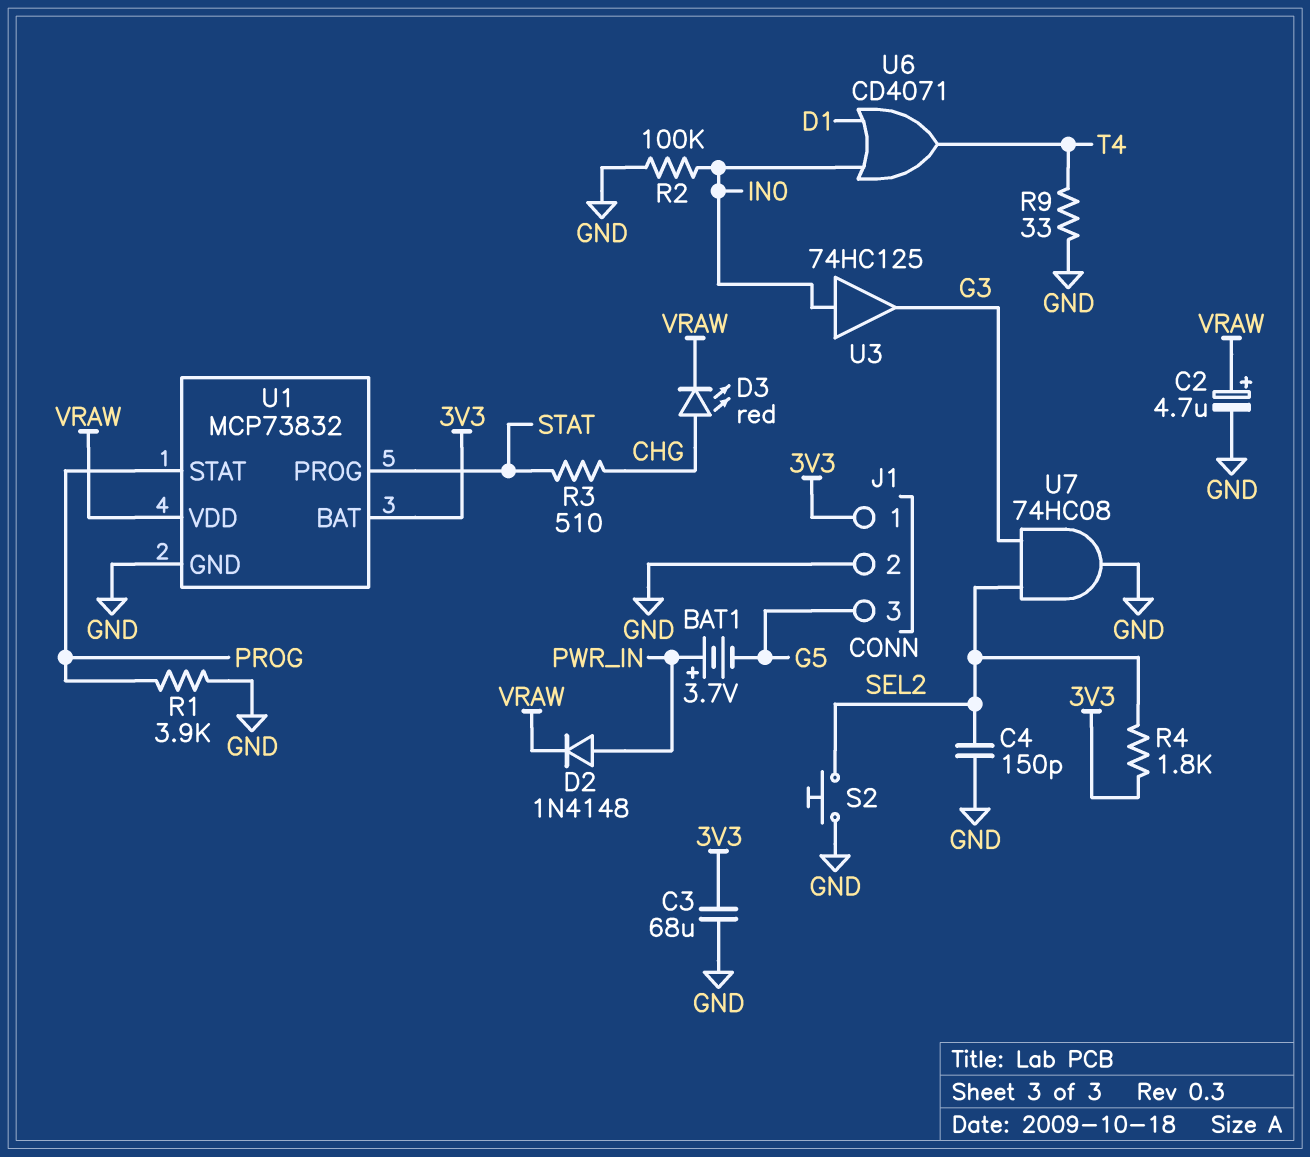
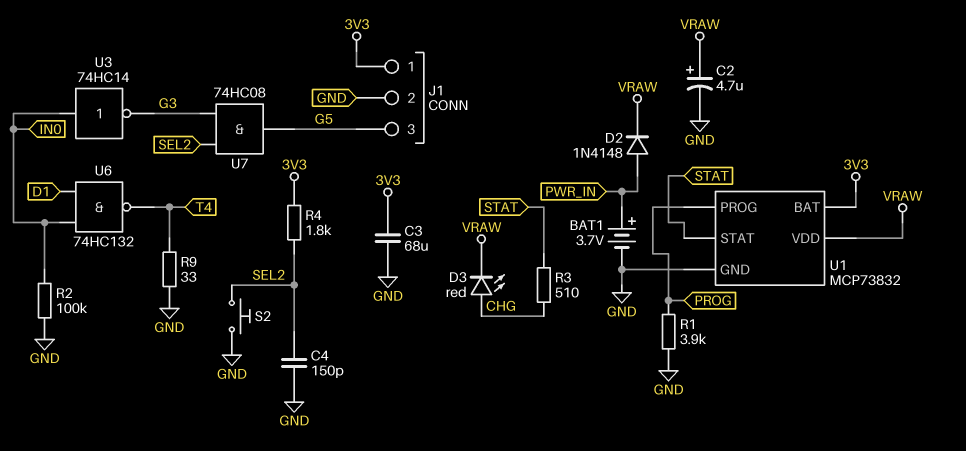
BAT1: 3.7V (plus PWR_IN, minus G5) -> 3.7V (plus PWR_IN, minus GND)
U1 pin PROG: STAT -> PROG
U1 pin STAT: PROG -> STAT
U3: buffer 74HC125 (in IN0, out G3) -> NOT 74HC14 (in IN0, out G3)
U6: OR CD4071 (in D1, in IN0, out T4) -> NAND 74HC132 (in D1, in IN0, out T4)
U7: AND 74HC08 (in G3, in SEL2, out GND) -> AND 74HC08 (in G3, in SEL2, out G5)

